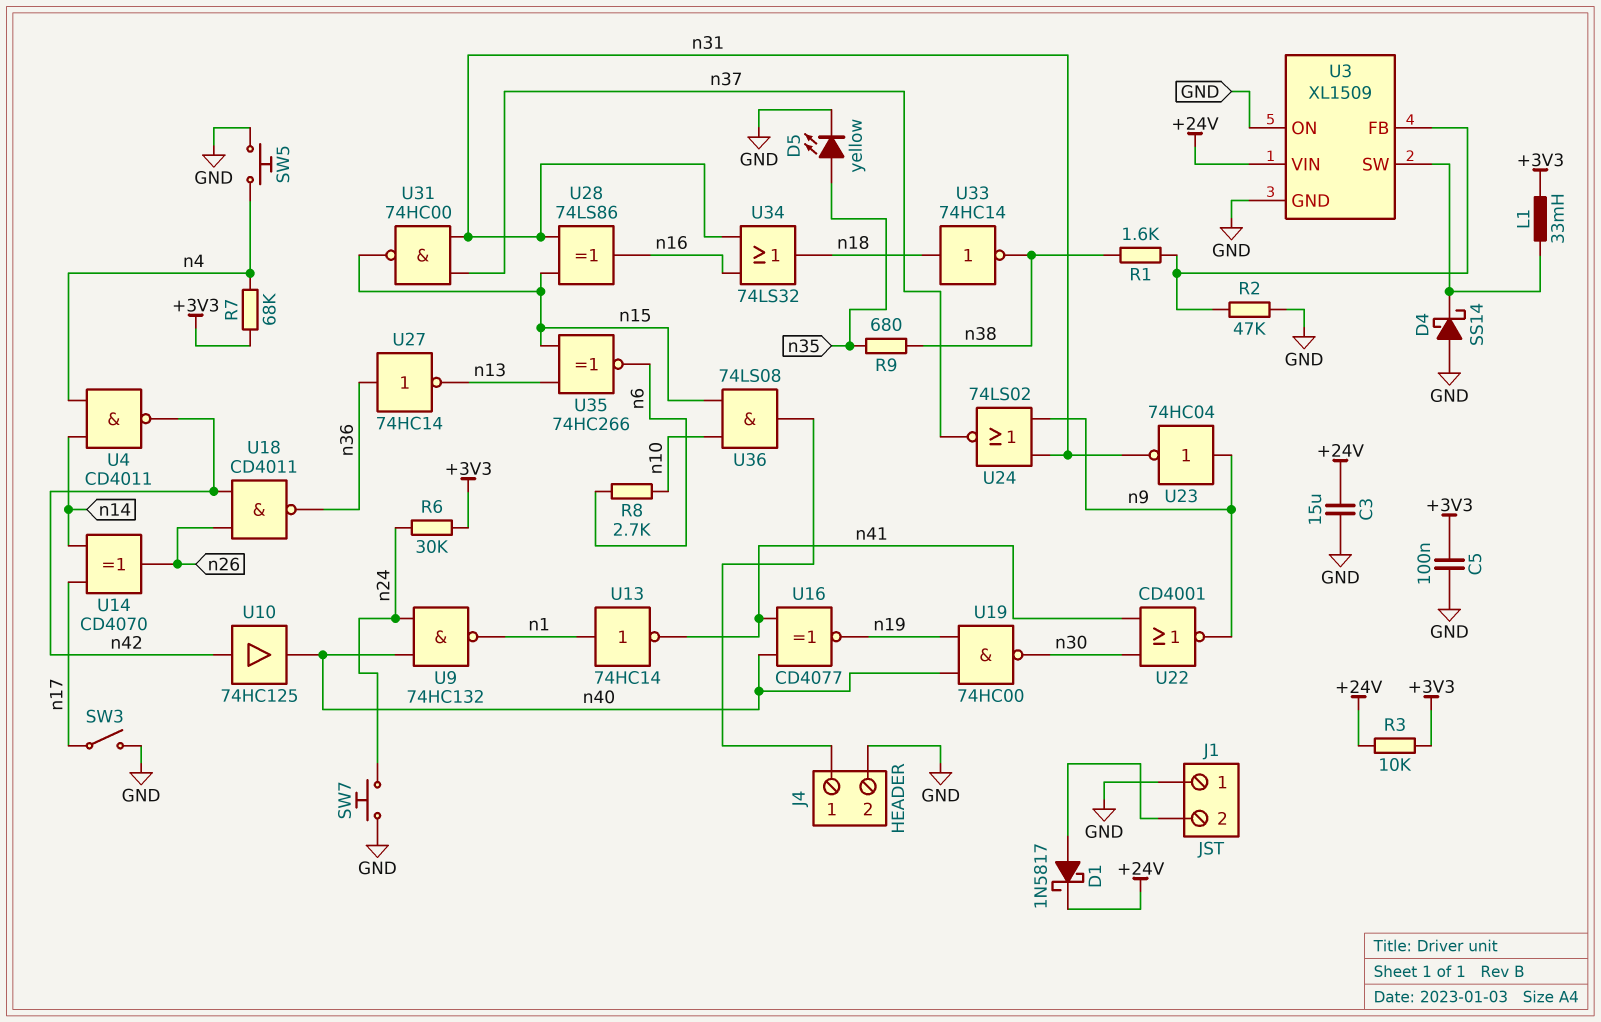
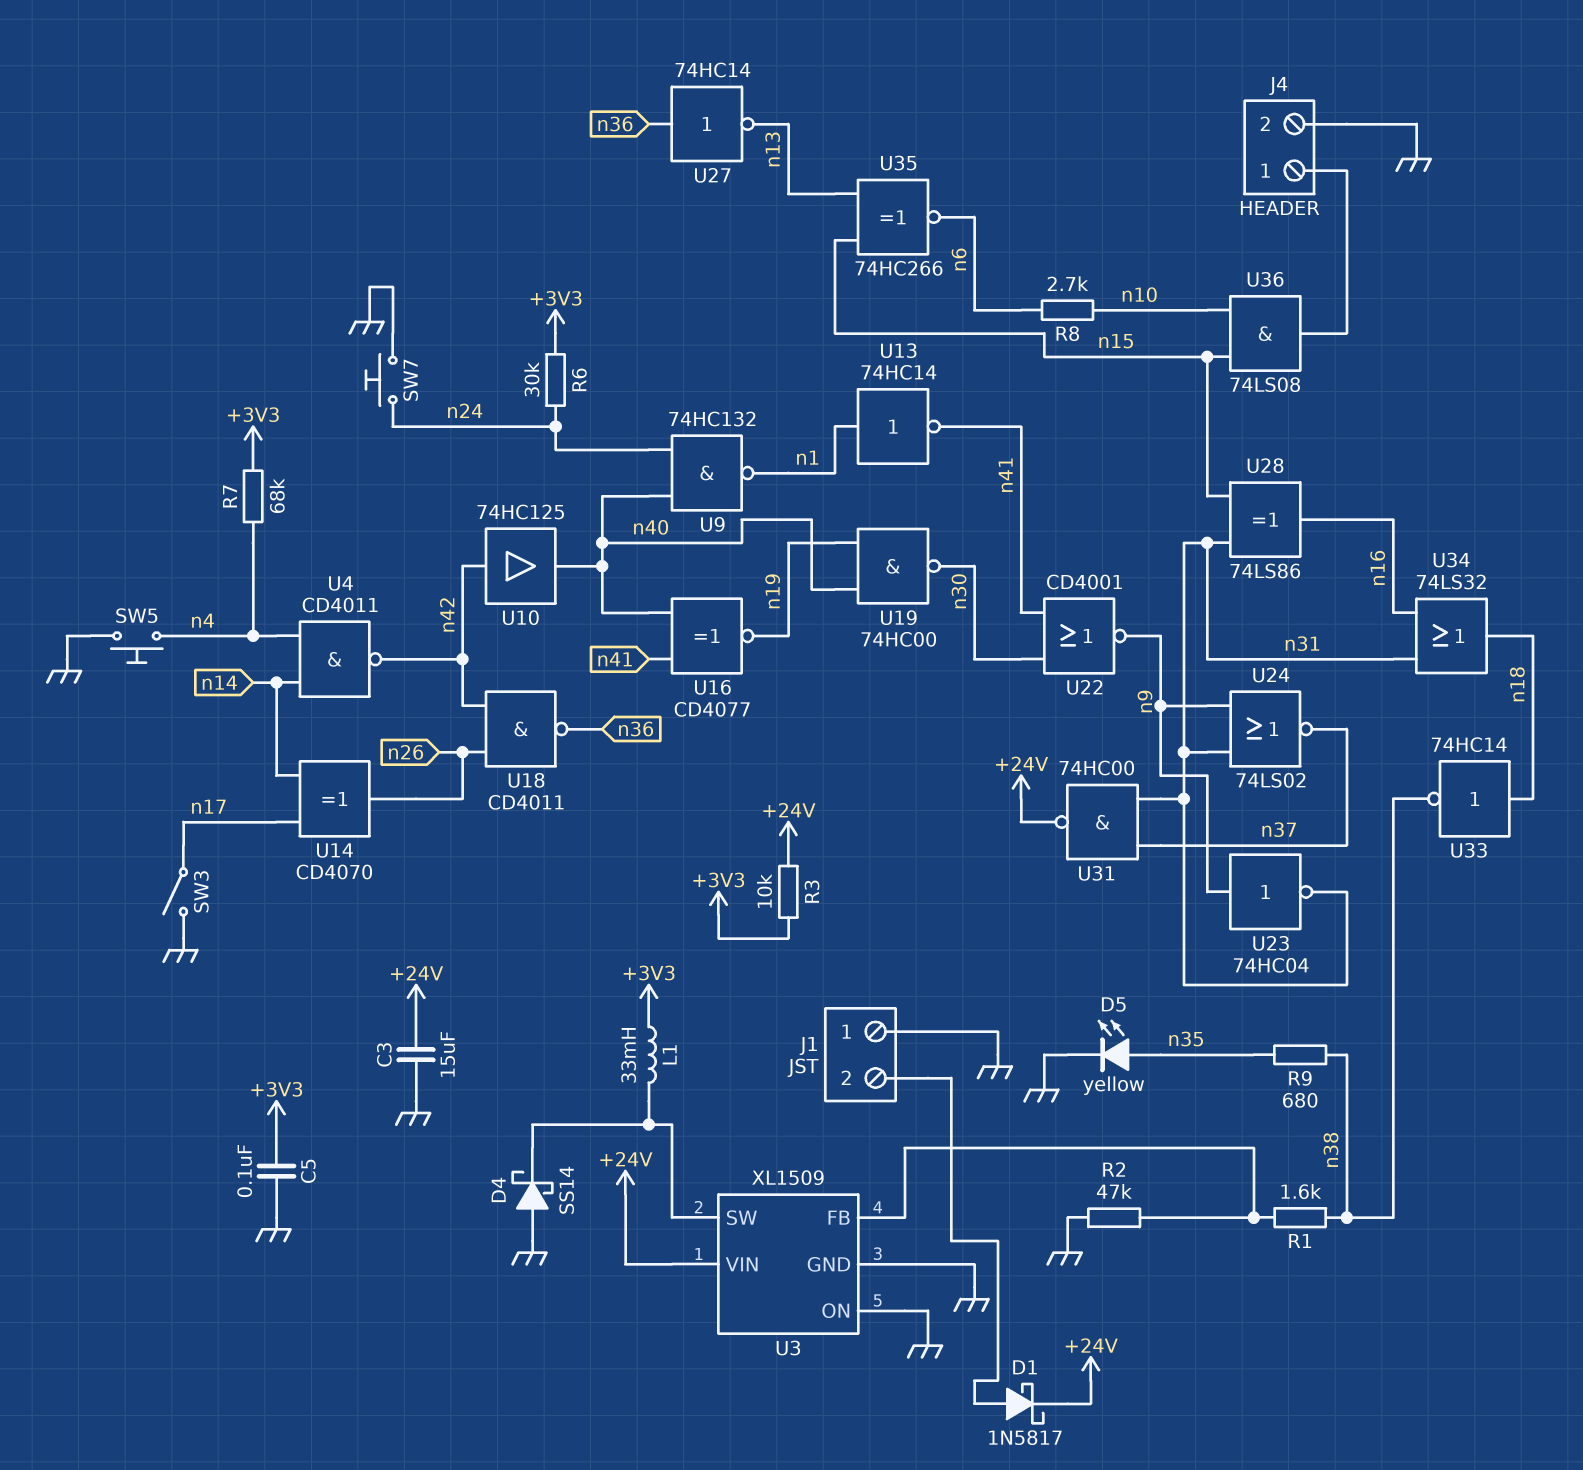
U31: NAND 74HC00 (in n31, in n37, out n15) -> NAND 74HC00 (in n31, in n37, out +24V)

